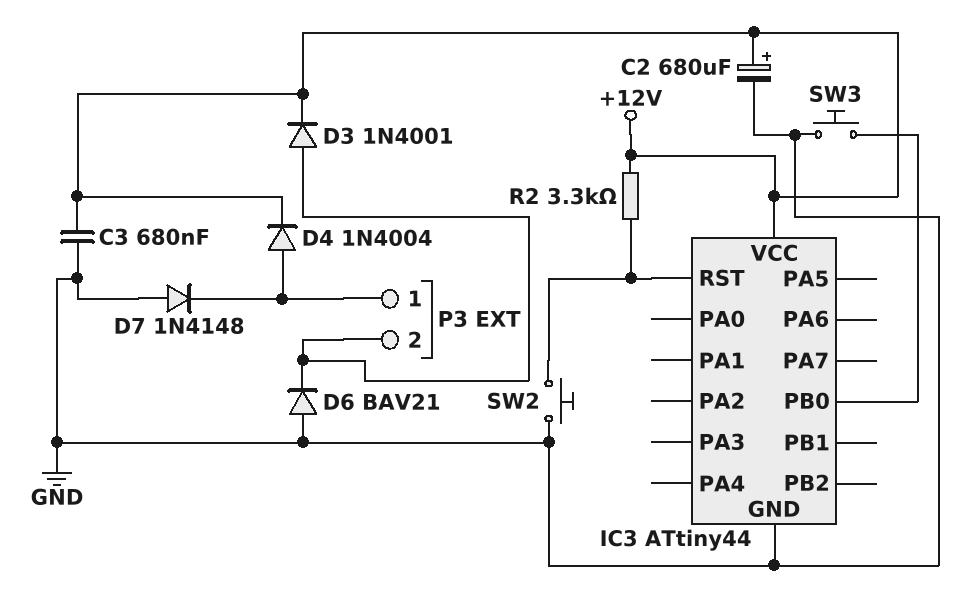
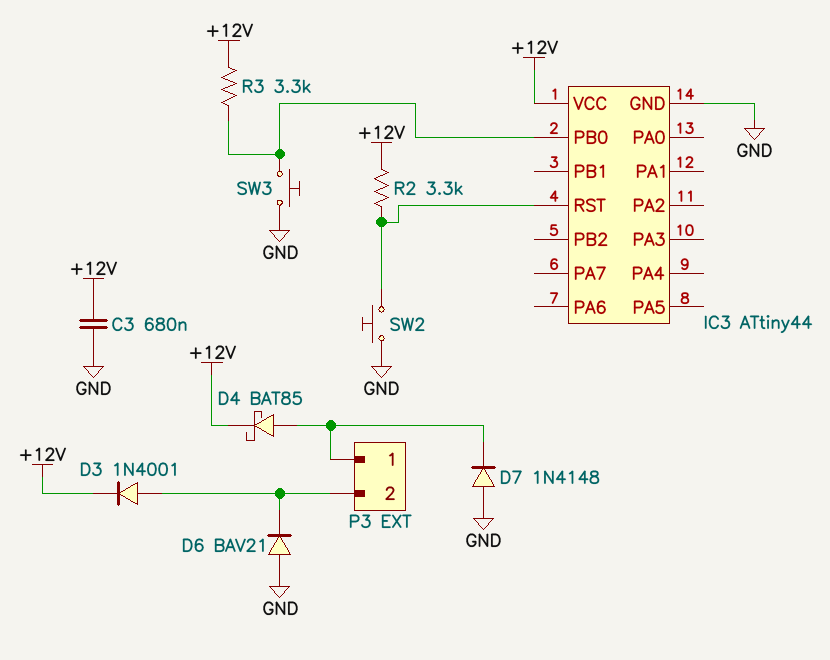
C2: 680uF (plus +12V, minus GND) -> none
D4: diode 1N4004 (A P3/1, K +12V) -> schottky BAT85 (A P3/1, K +12V)
R3: none -> 3.3k (+12V, IC3/PB0)

